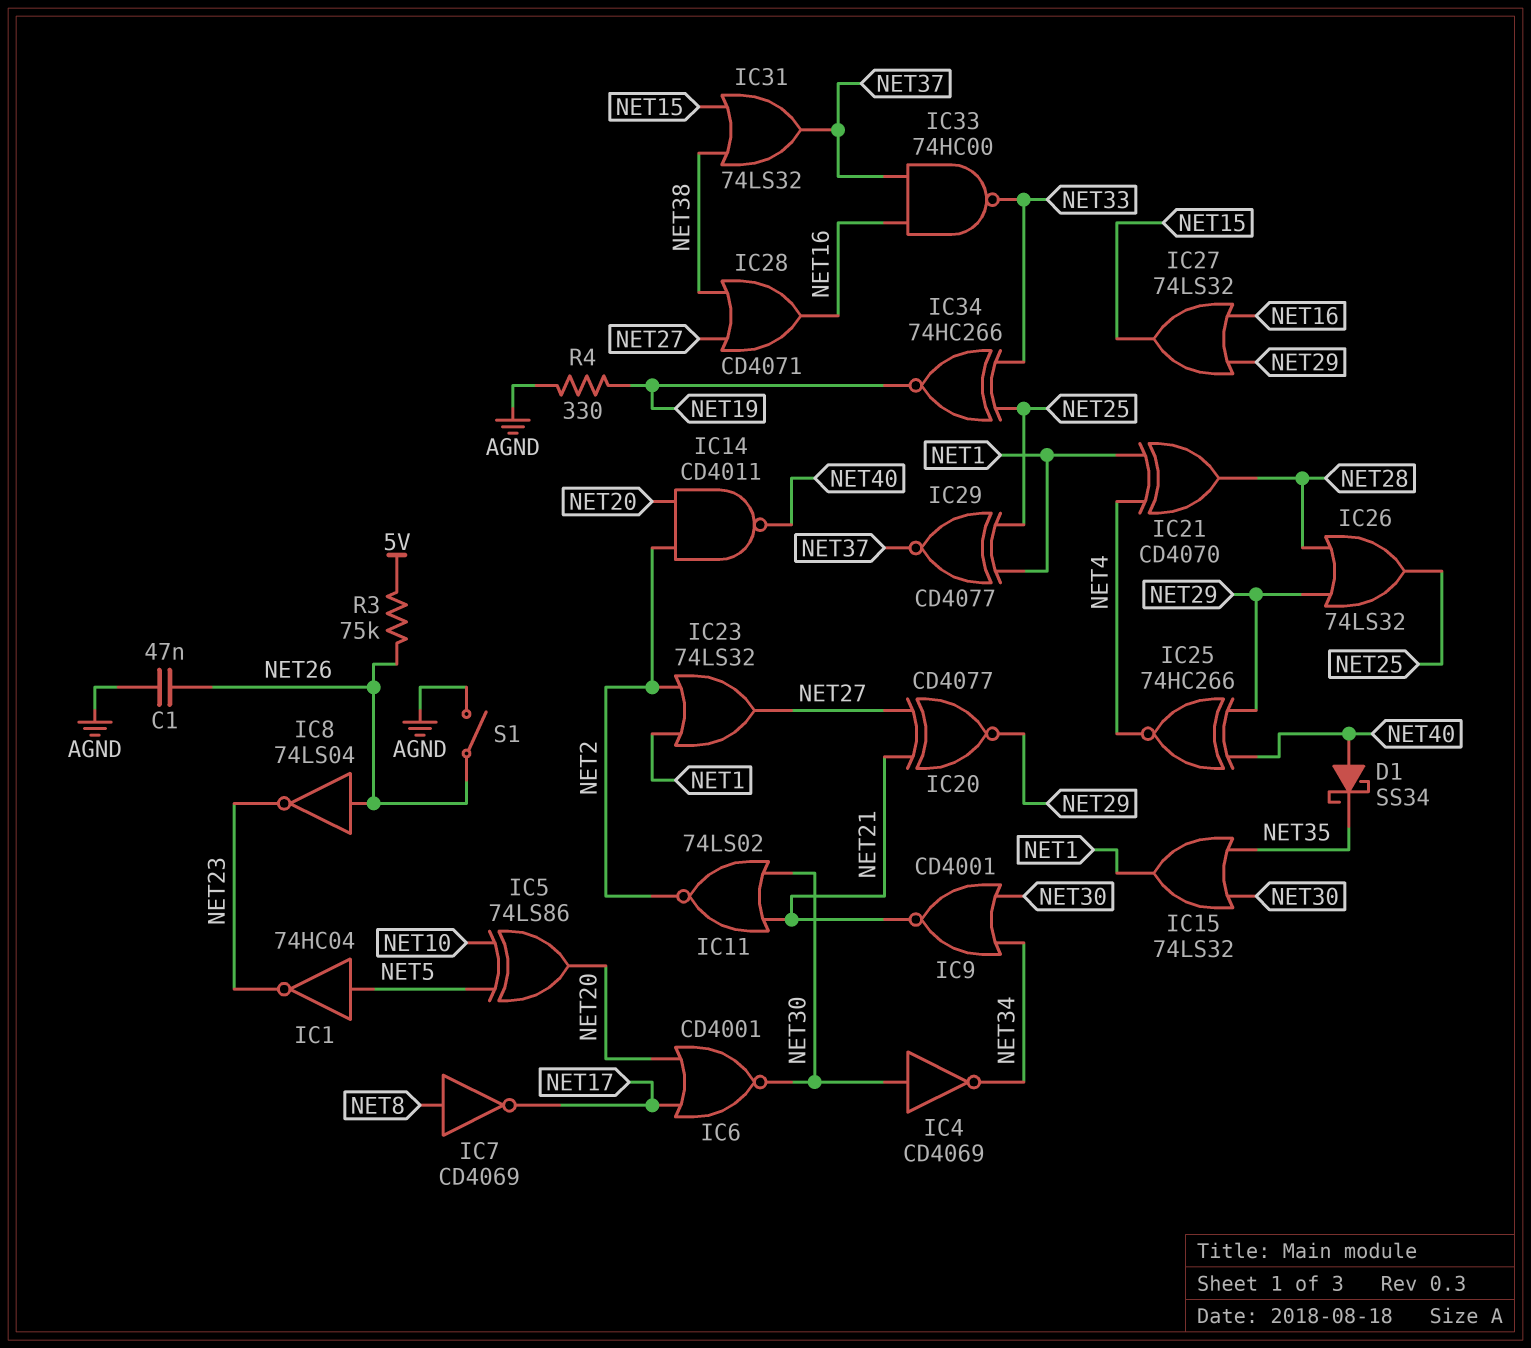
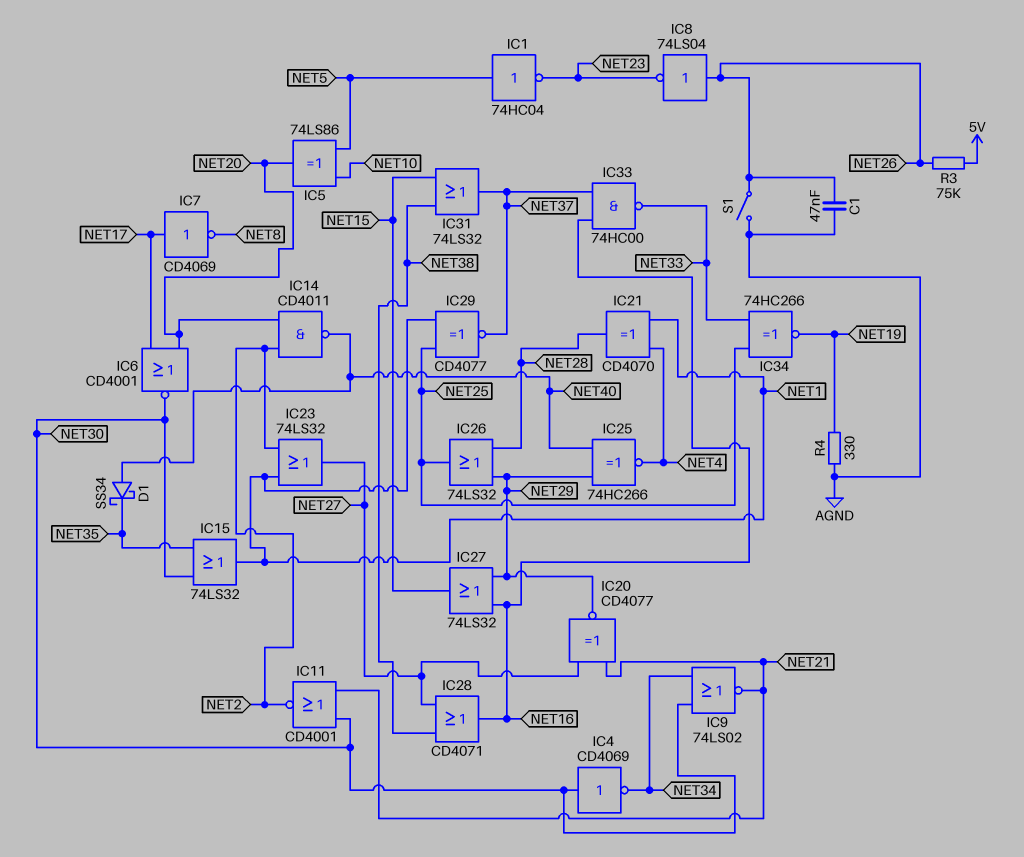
IC7: NOT CD4069 (in NET8, out NET17) -> NOT CD4069 (in NET17, out NET8)
IC9: NOR CD4001 (in NET30, in NET34, out NET21) -> NOR 74LS02 (in NET30, in NET34, out NET21)
IC11: NOR 74LS02 (in NET21, in NET30, out NET2) -> NOR CD4001 (in NET21, in NET30, out NET2)

